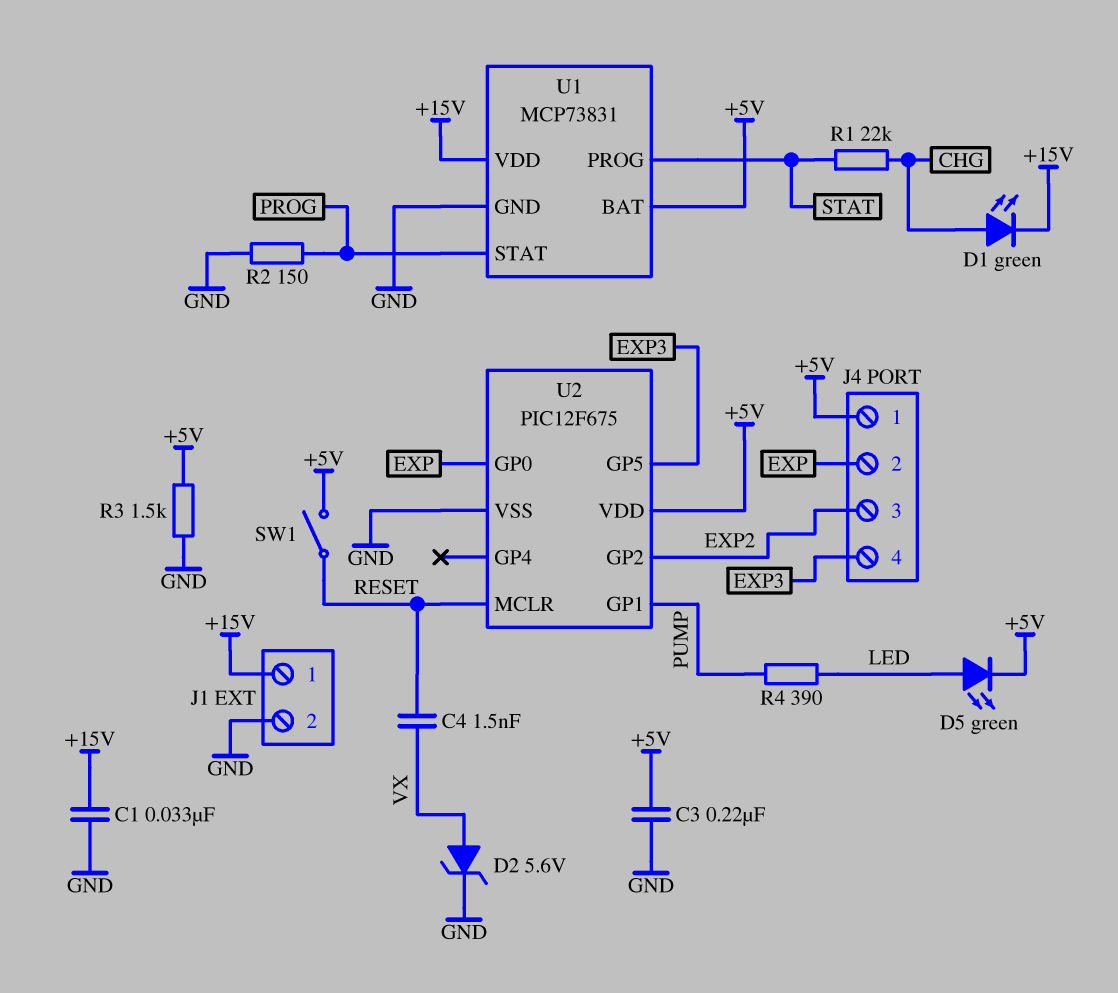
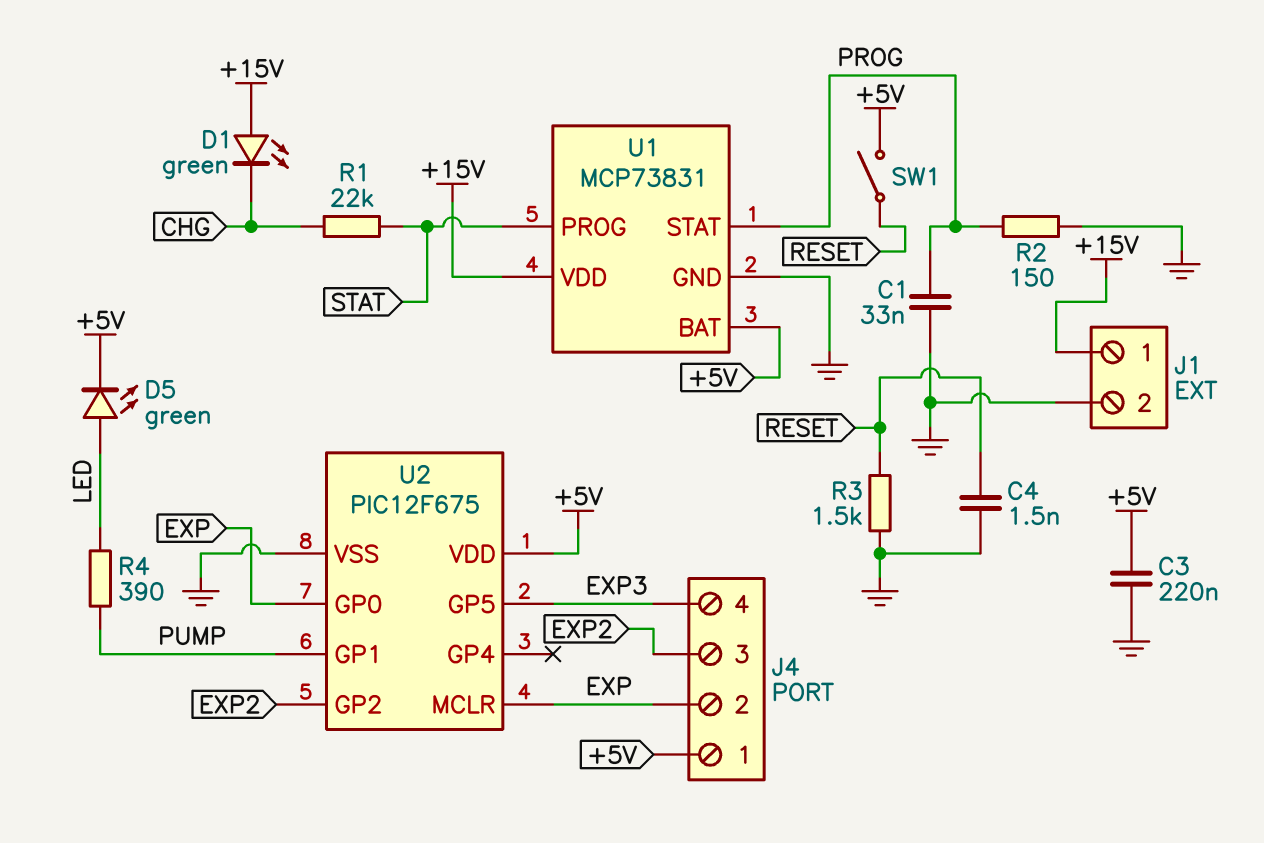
C1: 33nF (+15V, GND) -> 33nF (GND, PROG)
C4: 1.5nF (RESET, VX) -> 1.5nF (GND, RESET)
D1: LED green (A CHG, K +15V) -> LED green (A +15V, K CHG)
D2: zener 5.6V (A VX, K GND) -> none
R3: 1.5k (+5V, GND) -> 1.5k (GND, RESET)
U2 pin MCLR: RESET -> EXP

